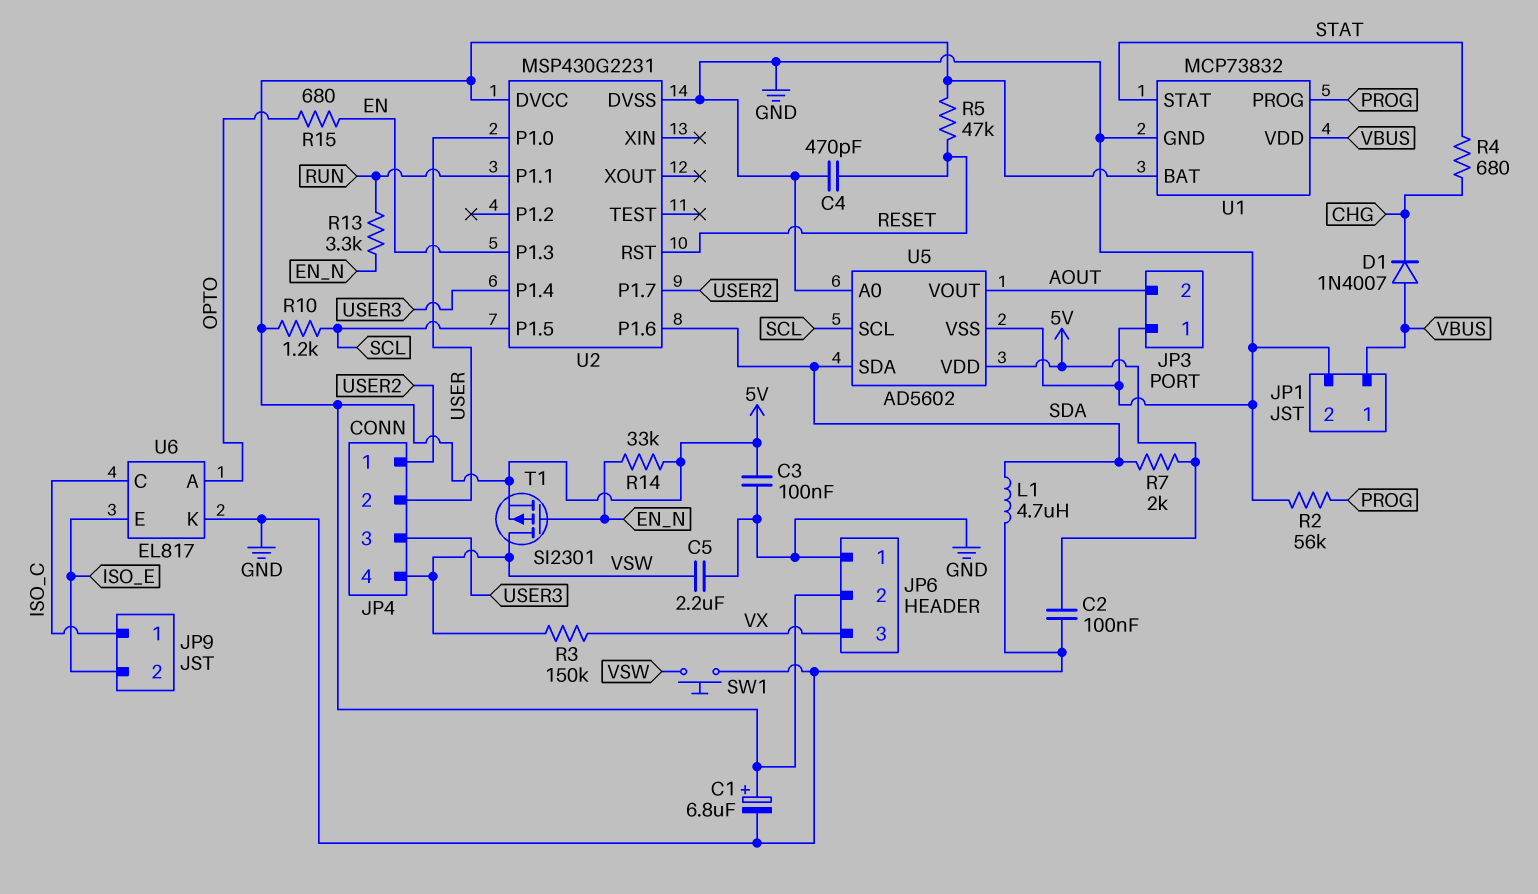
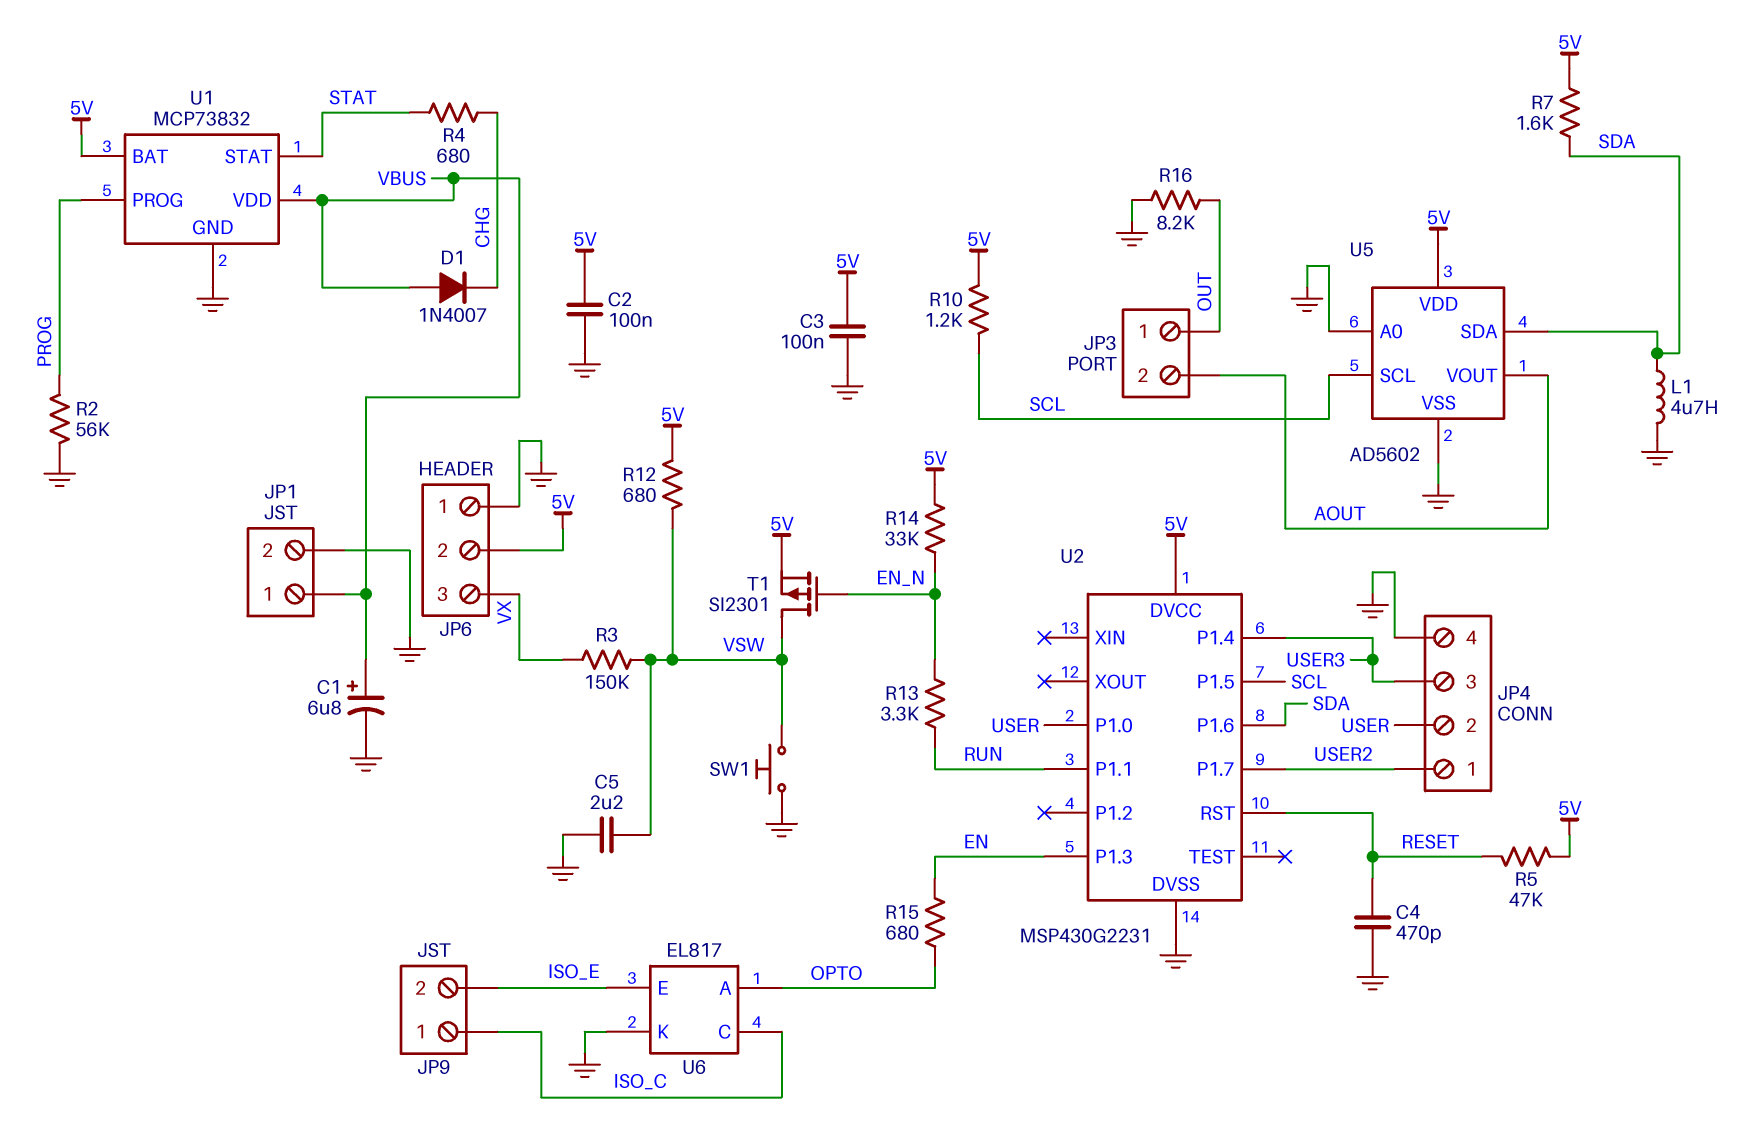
C1: 6.8uF (plus 5V, minus GND) -> 6.8uF (plus VBUS, minus GND)
JP3 pin 1: GND -> OUT
JP4 pin 4: VSW -> GND
R7: 2k (5V, SDA) -> 1.6k (5V, SDA)
R12: none -> 680 (5V, VSW)
R16: none -> 8.2k (GND, OUT)

